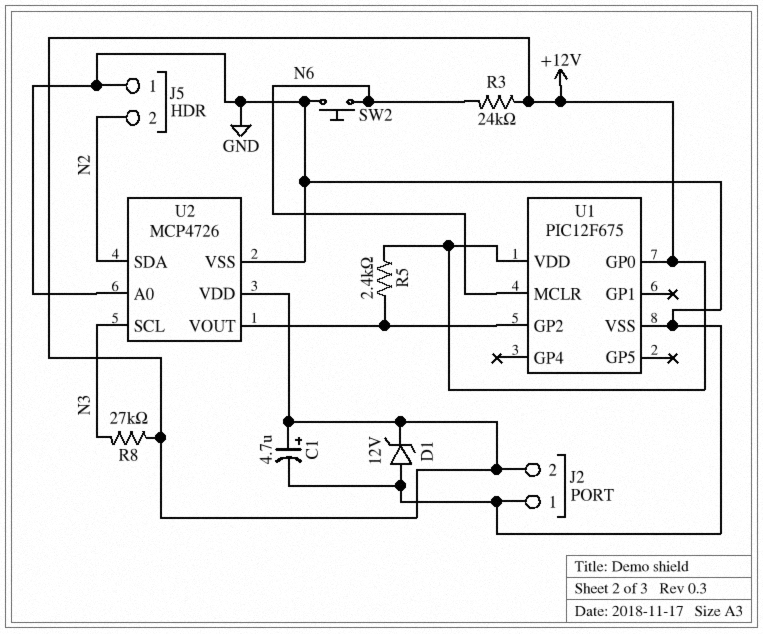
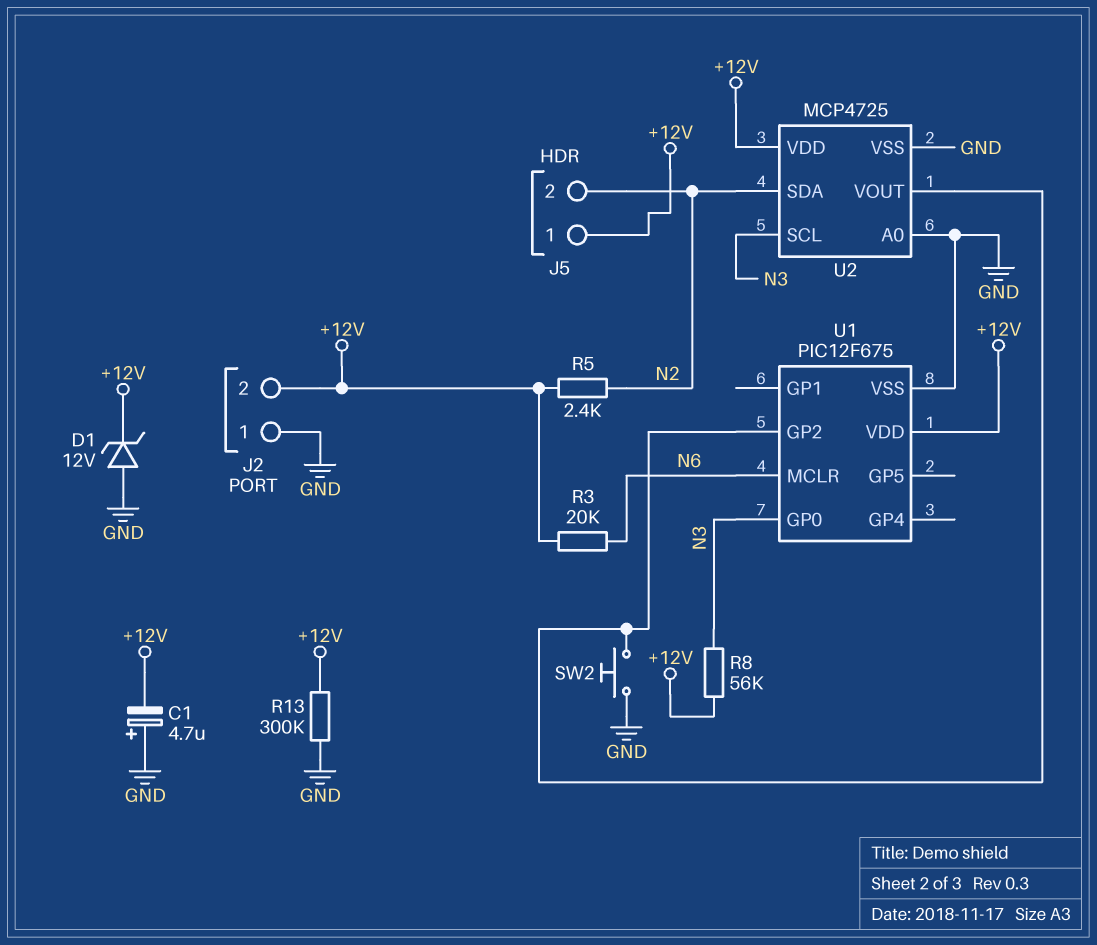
C1: 4.7uF (plus +12V, minus GND) -> 4.7uF (plus GND, minus +12V)
J5 pin 1: GND -> +12V
R3: 24k (+12V, N6) -> 20k (+12V, N6)
R5: 2.4k (+12V, U1/GP2) -> 2.4k (+12V, N2)
R8: 27k (+12V, N3) -> 56k (+12V, N3)
R13: none -> 300k (+12V, GND)
SW2: button (GND, N6) -> button (GND, U1/GP2)
U1 pin GP0: +12V -> N3
U2: MCP4726 -> MCP4725

